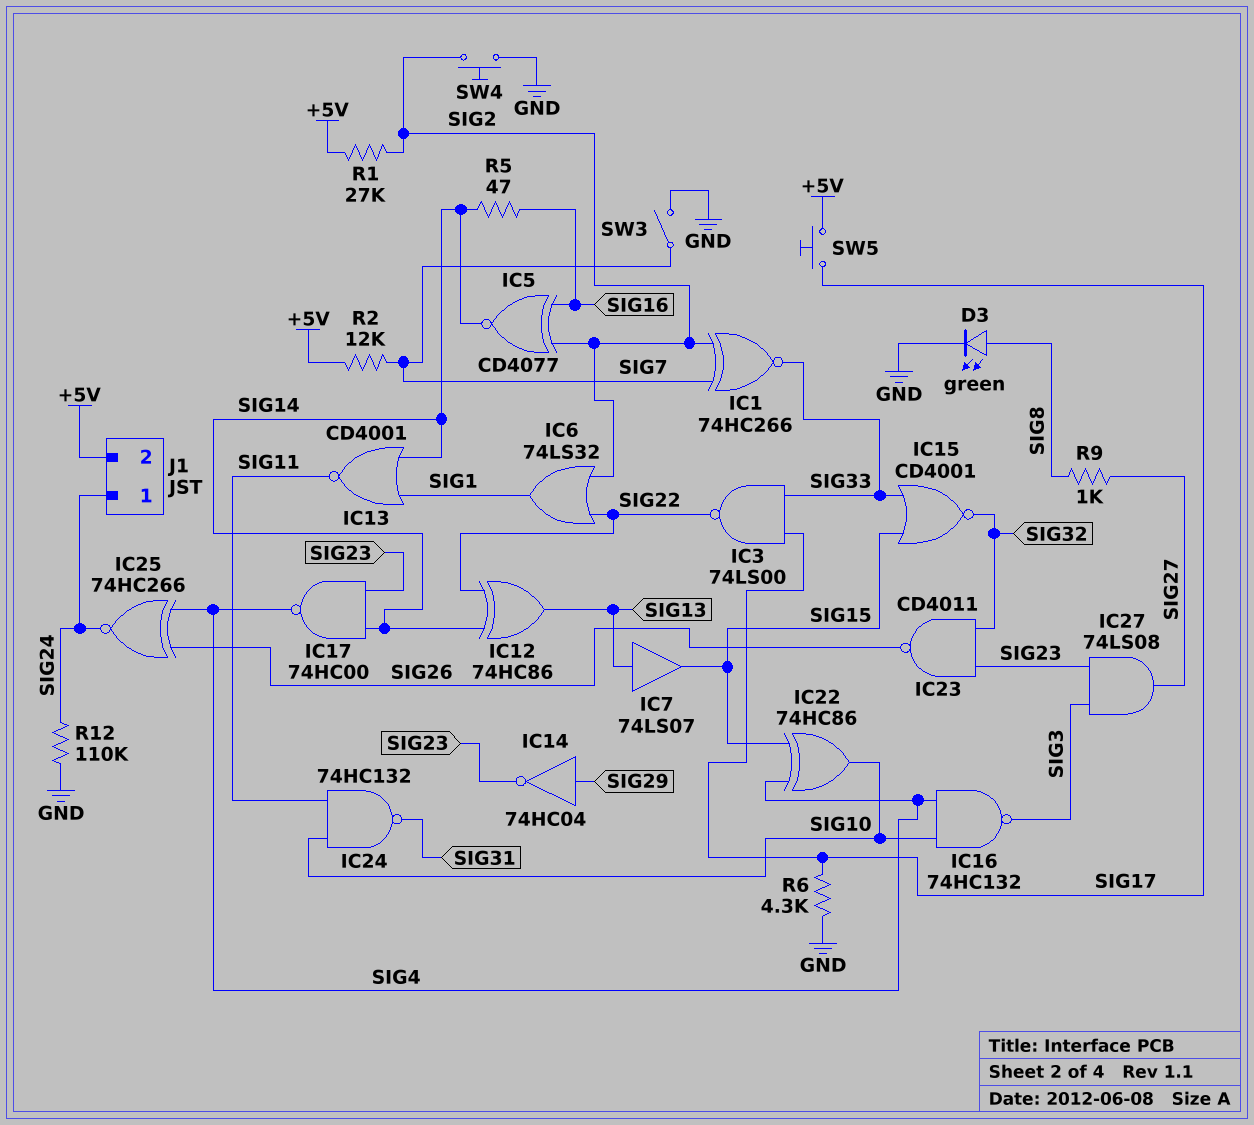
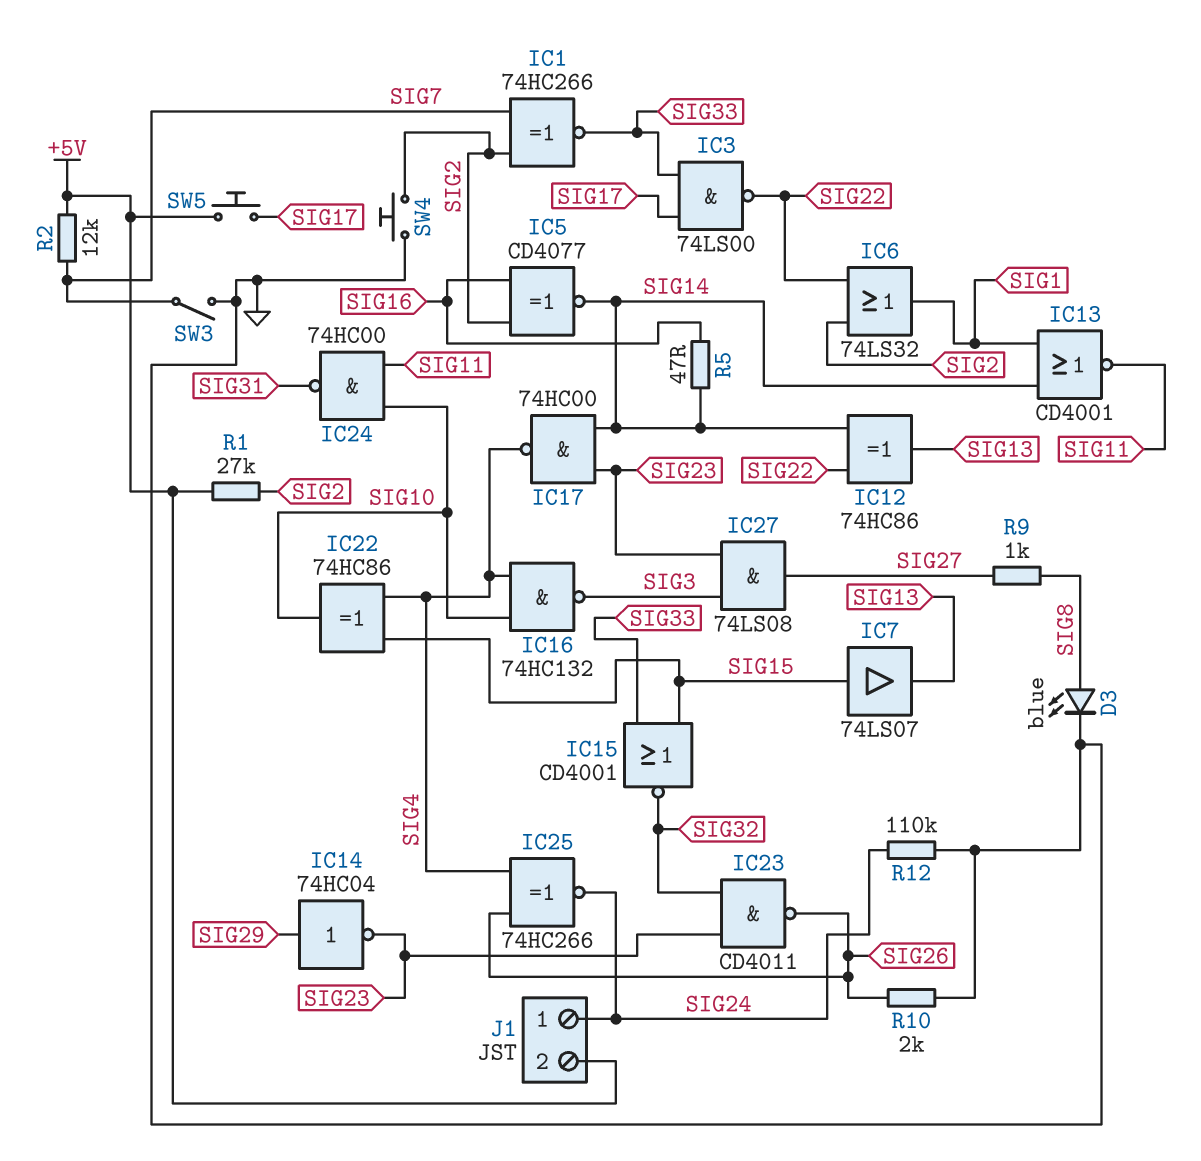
D3: LED green (A SIG8, K GND) -> LED blue (A SIG8, K GND)
IC7: buffer 74LS07 (in SIG13, out SIG15) -> buffer 74LS07 (in SIG15, out SIG13)
IC24: NAND 74HC132 (in SIG10, in SIG11, out SIG31) -> NAND 74HC00 (in SIG10, in SIG11, out SIG31)
R6: 4.3k (GND, SIG17) -> none
R10: none -> 2k (GND, SIG26)

